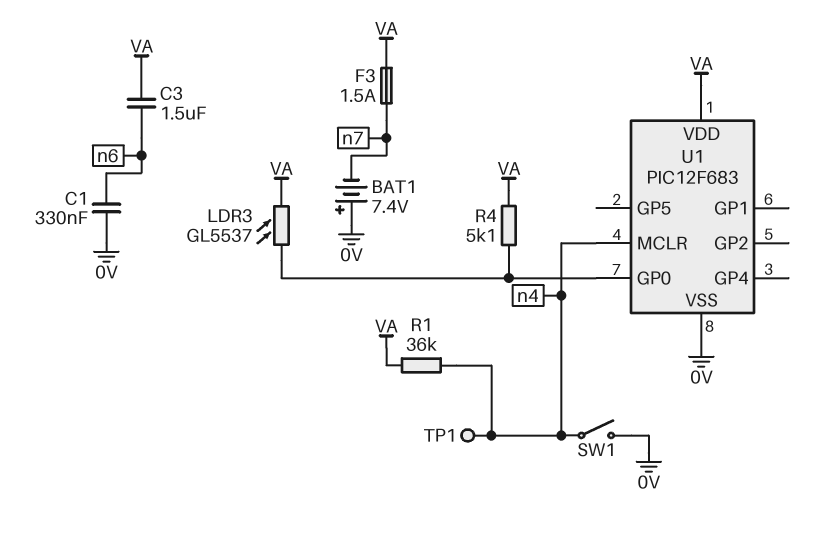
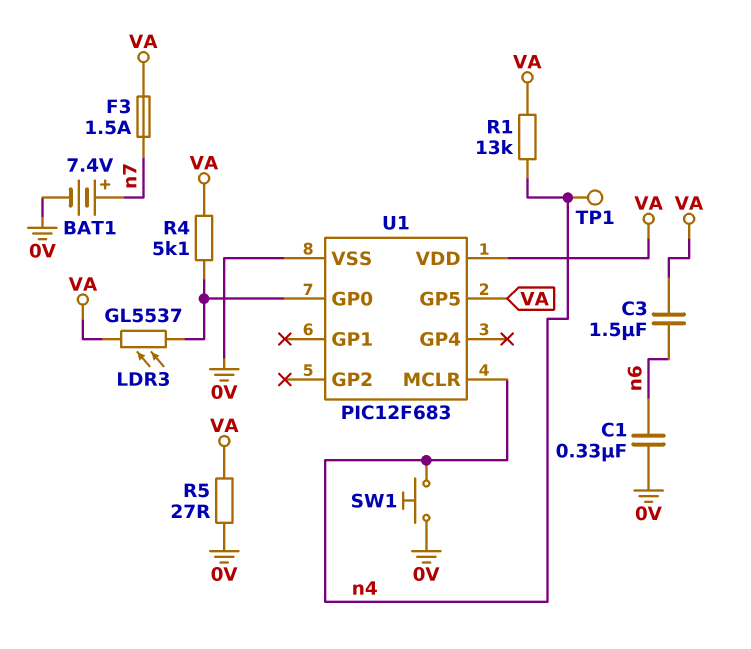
BAT1: 7.4V (plus 0V, minus n7) -> 7.4V (plus n7, minus 0V)
R1: 36k (VA, n4) -> 13k (VA, n4)
R5: none -> 27 (0V, VA)
SW1: switch (0V, n4) -> button (0V, n4)
U1 pin GP5: none -> VA

